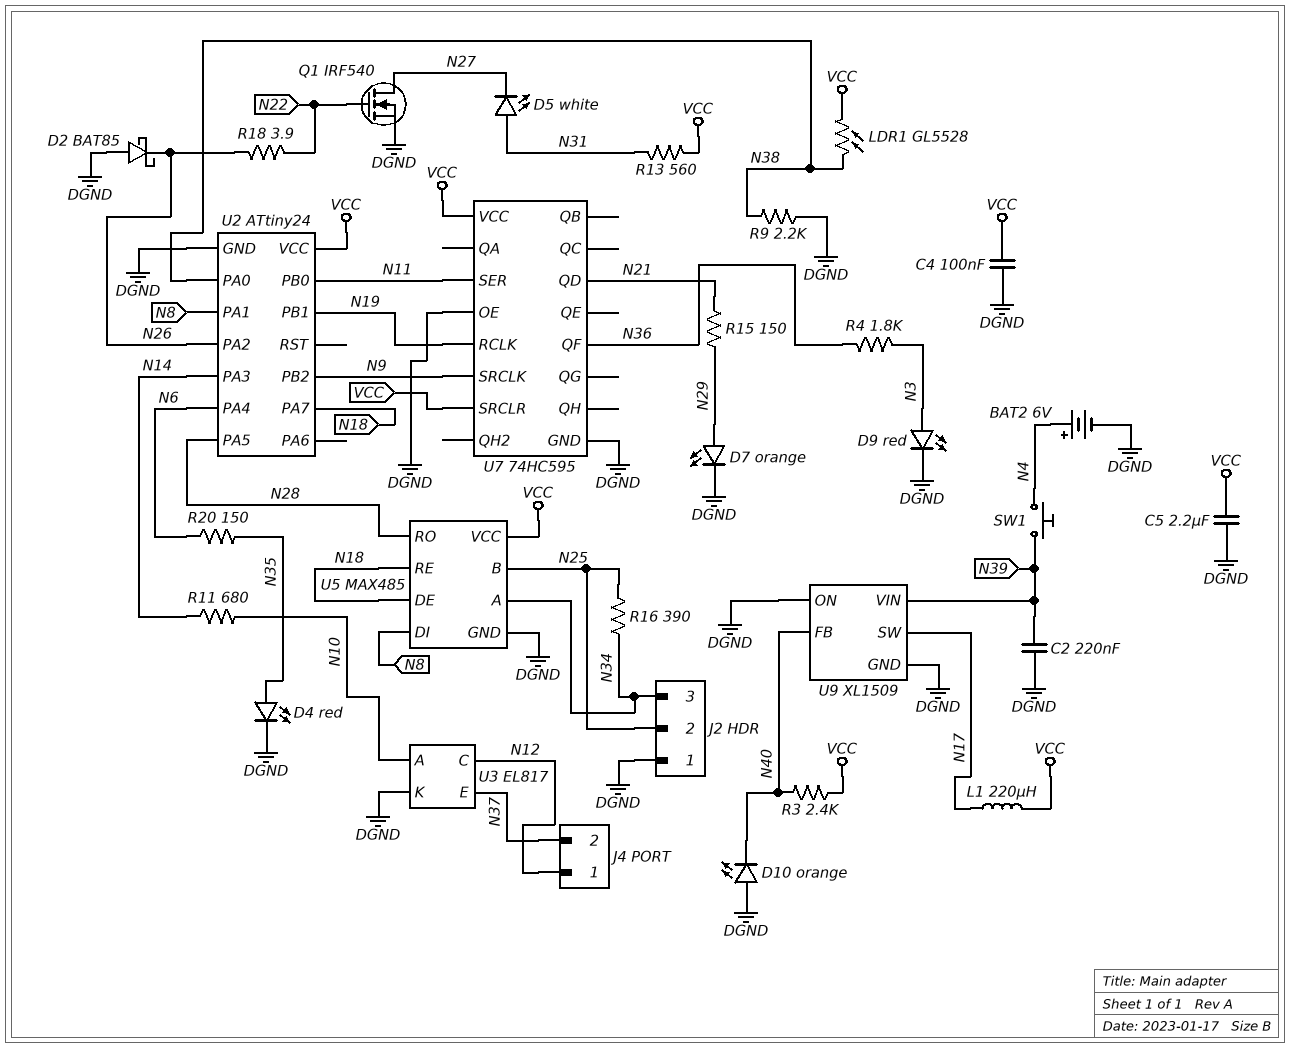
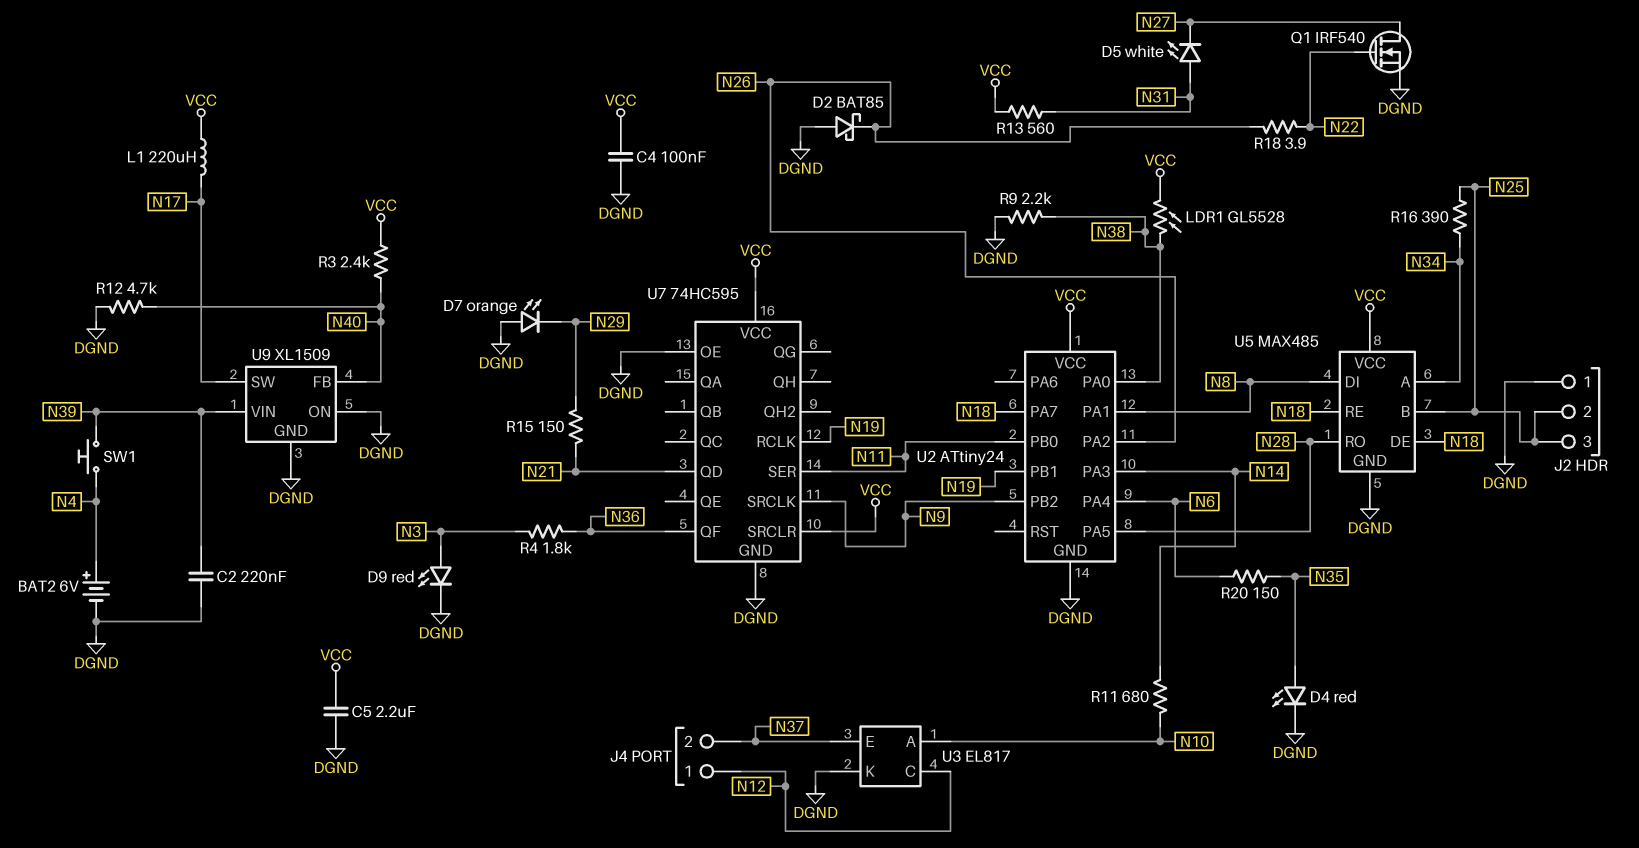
D7: LED orange (A N29, K DGND) -> LED orange (A DGND, K N29)
D10: LED orange (A DGND, K N40) -> none
J2 pin 3: N34 -> N25
R12: none -> 4.7k (DGND, N40)

